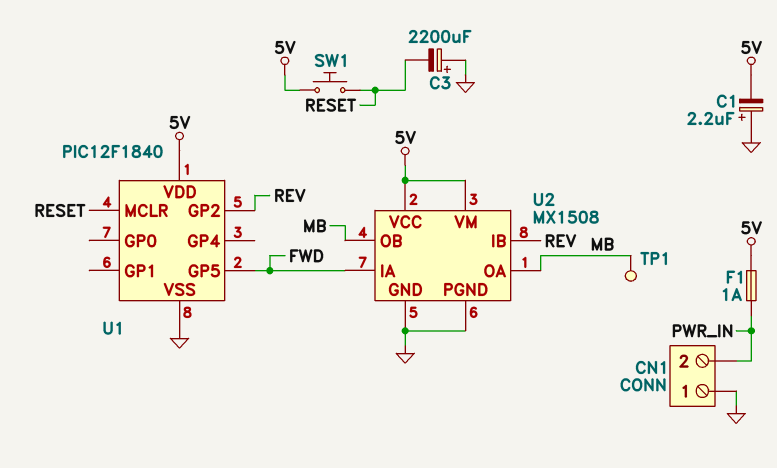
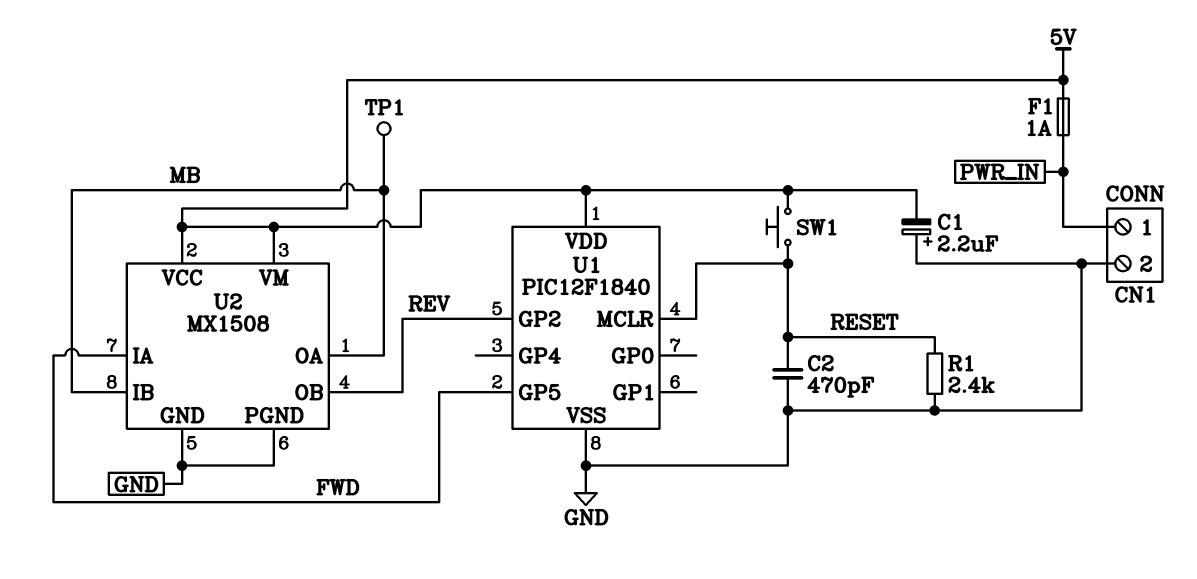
C2: none -> 470pF (GND, RESET)
C3: 2200uF (plus GND, minus RESET) -> none
CN1 pin 1: GND -> PWR_IN
CN1 pin 2: PWR_IN -> GND
R1: none -> 2.4k (GND, RESET)
U2 pin IB: REV -> MB
U2 pin OB: MB -> REV

